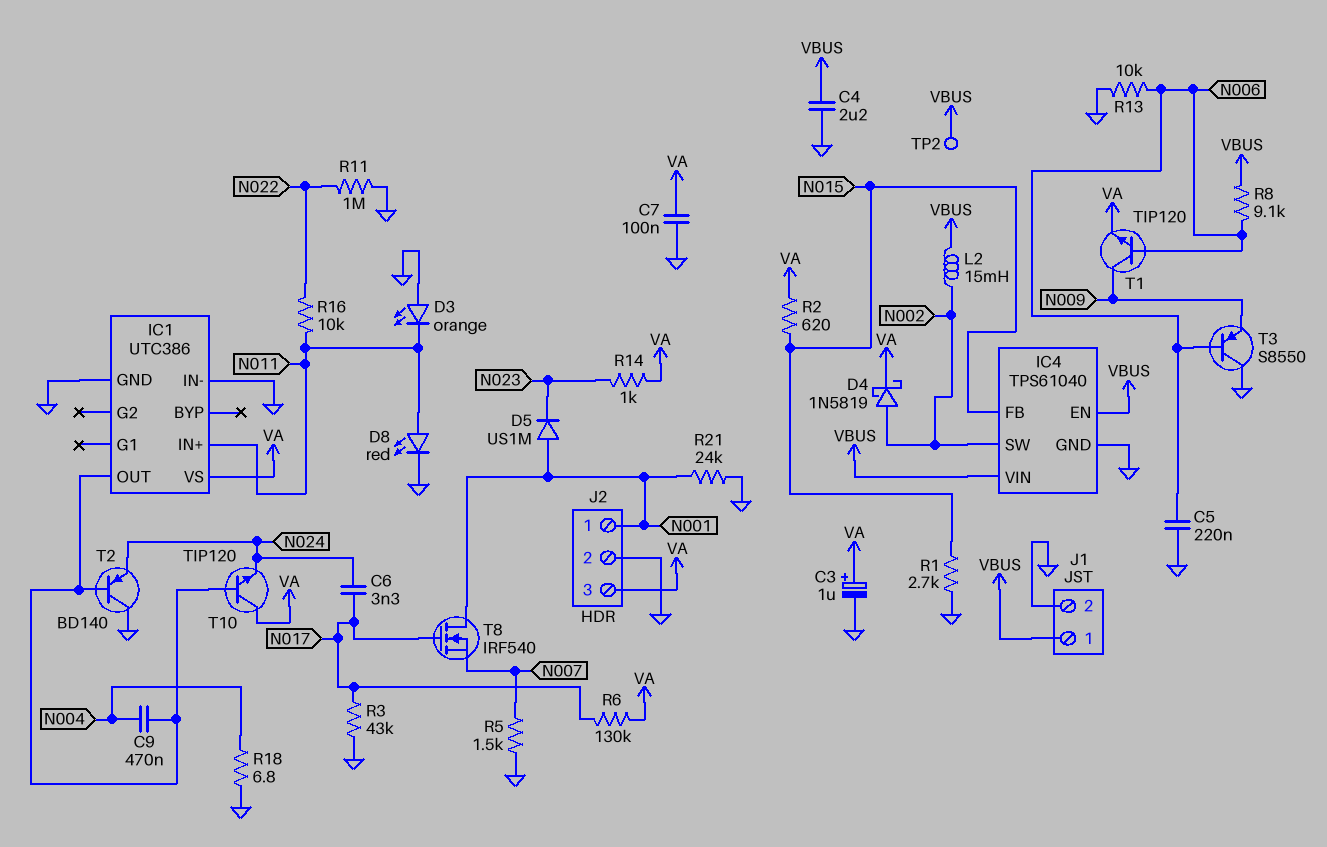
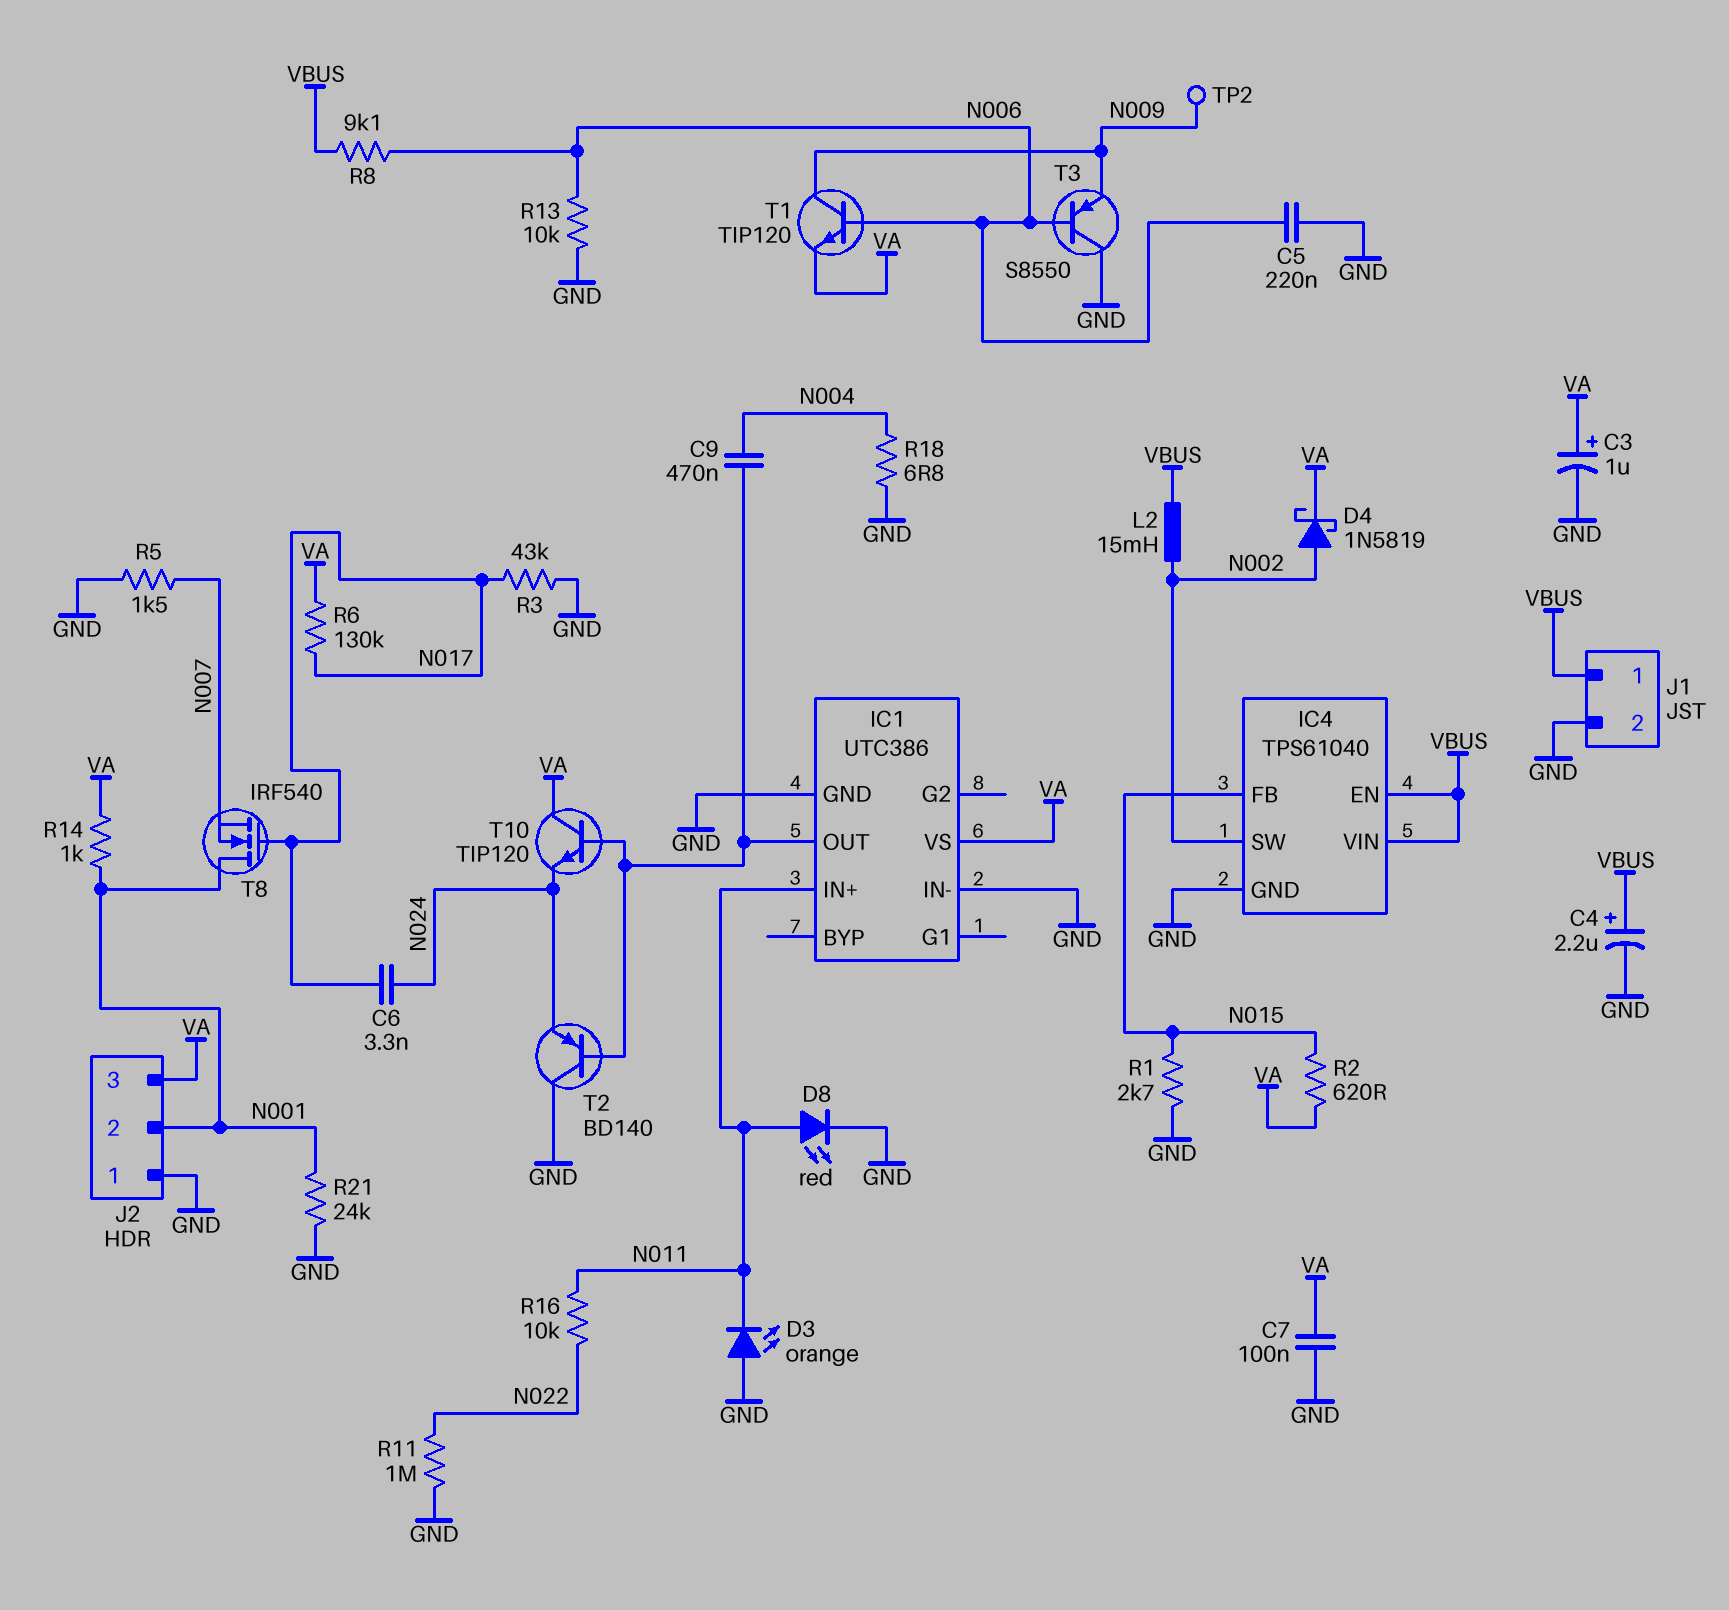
C4: 2.2uF (GND, VBUS) -> 2.2uF (plus VBUS, minus GND)
D5: diode US1M (A N001, K N023) -> none
J2 pin 1: N001 -> GND
J2 pin 2: GND -> N001
R14: 1k (N023, VA) -> 1k (N001, VA)
TP2: test point (VBUS) -> test point (N009)

